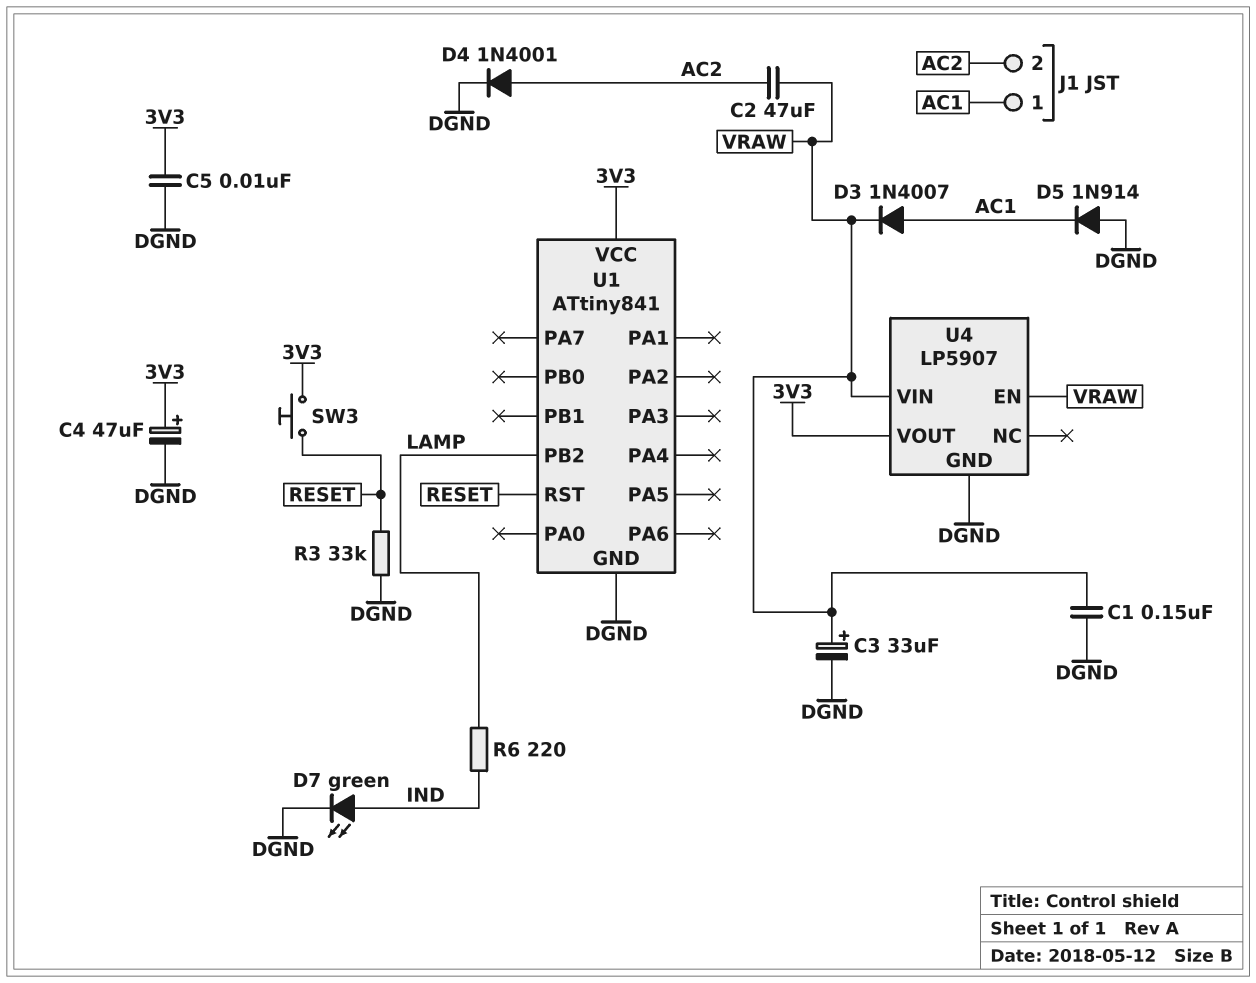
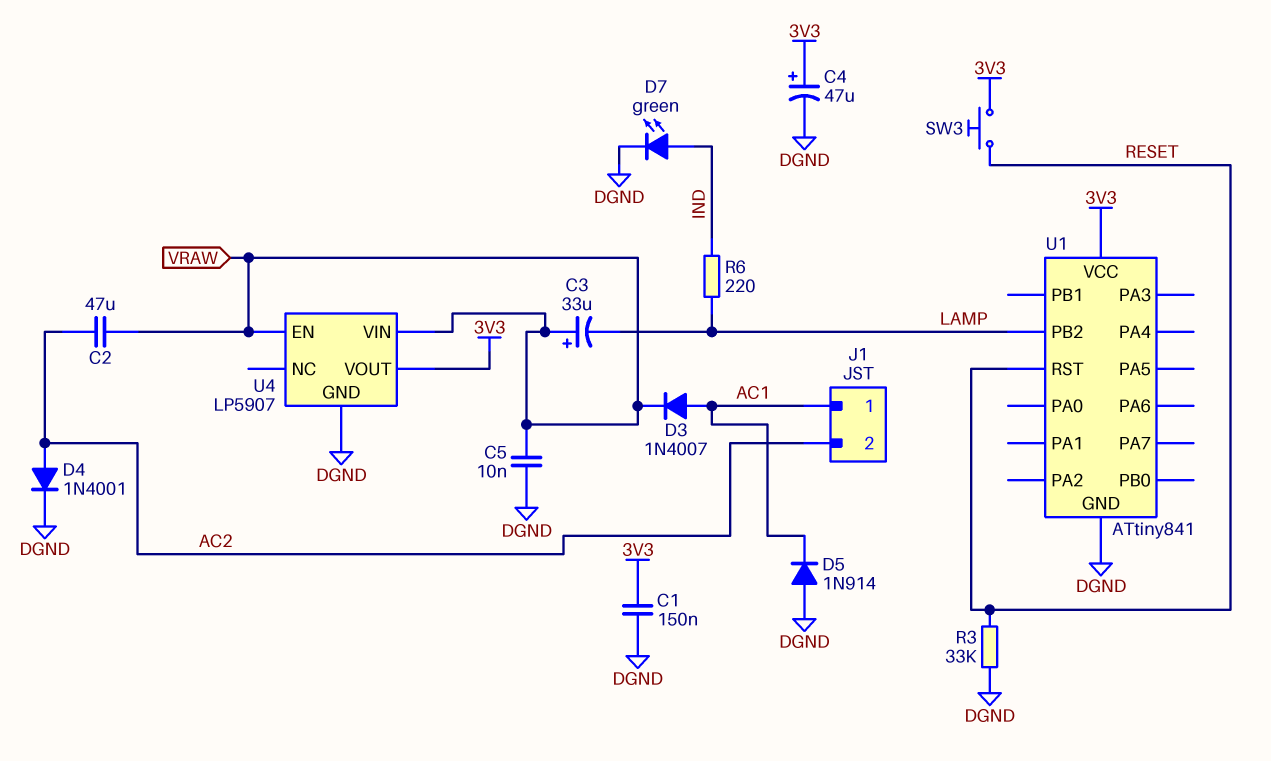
C1: 150nF (DGND, VRAW) -> 150nF (3V3, DGND)
C3: 33uF (plus VRAW, minus DGND) -> 33uF (plus VRAW, minus LAMP)
C5: 10nF (3V3, DGND) -> 10nF (DGND, VRAW)

